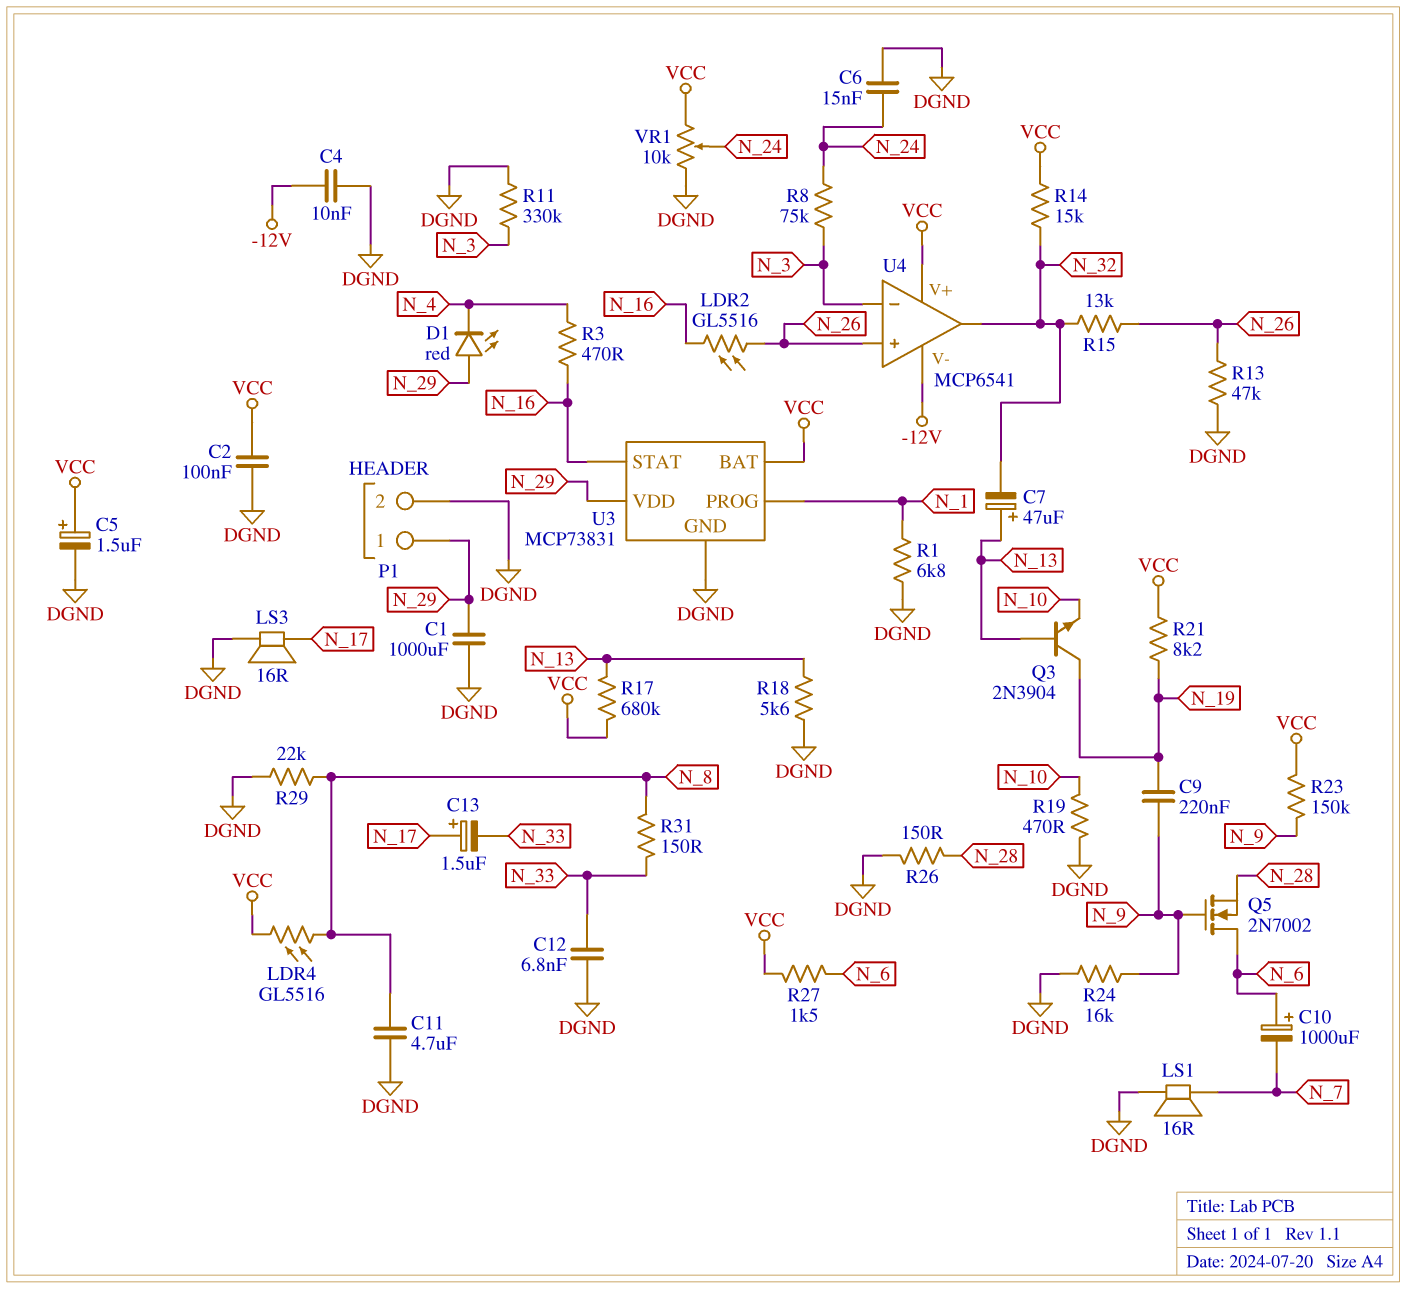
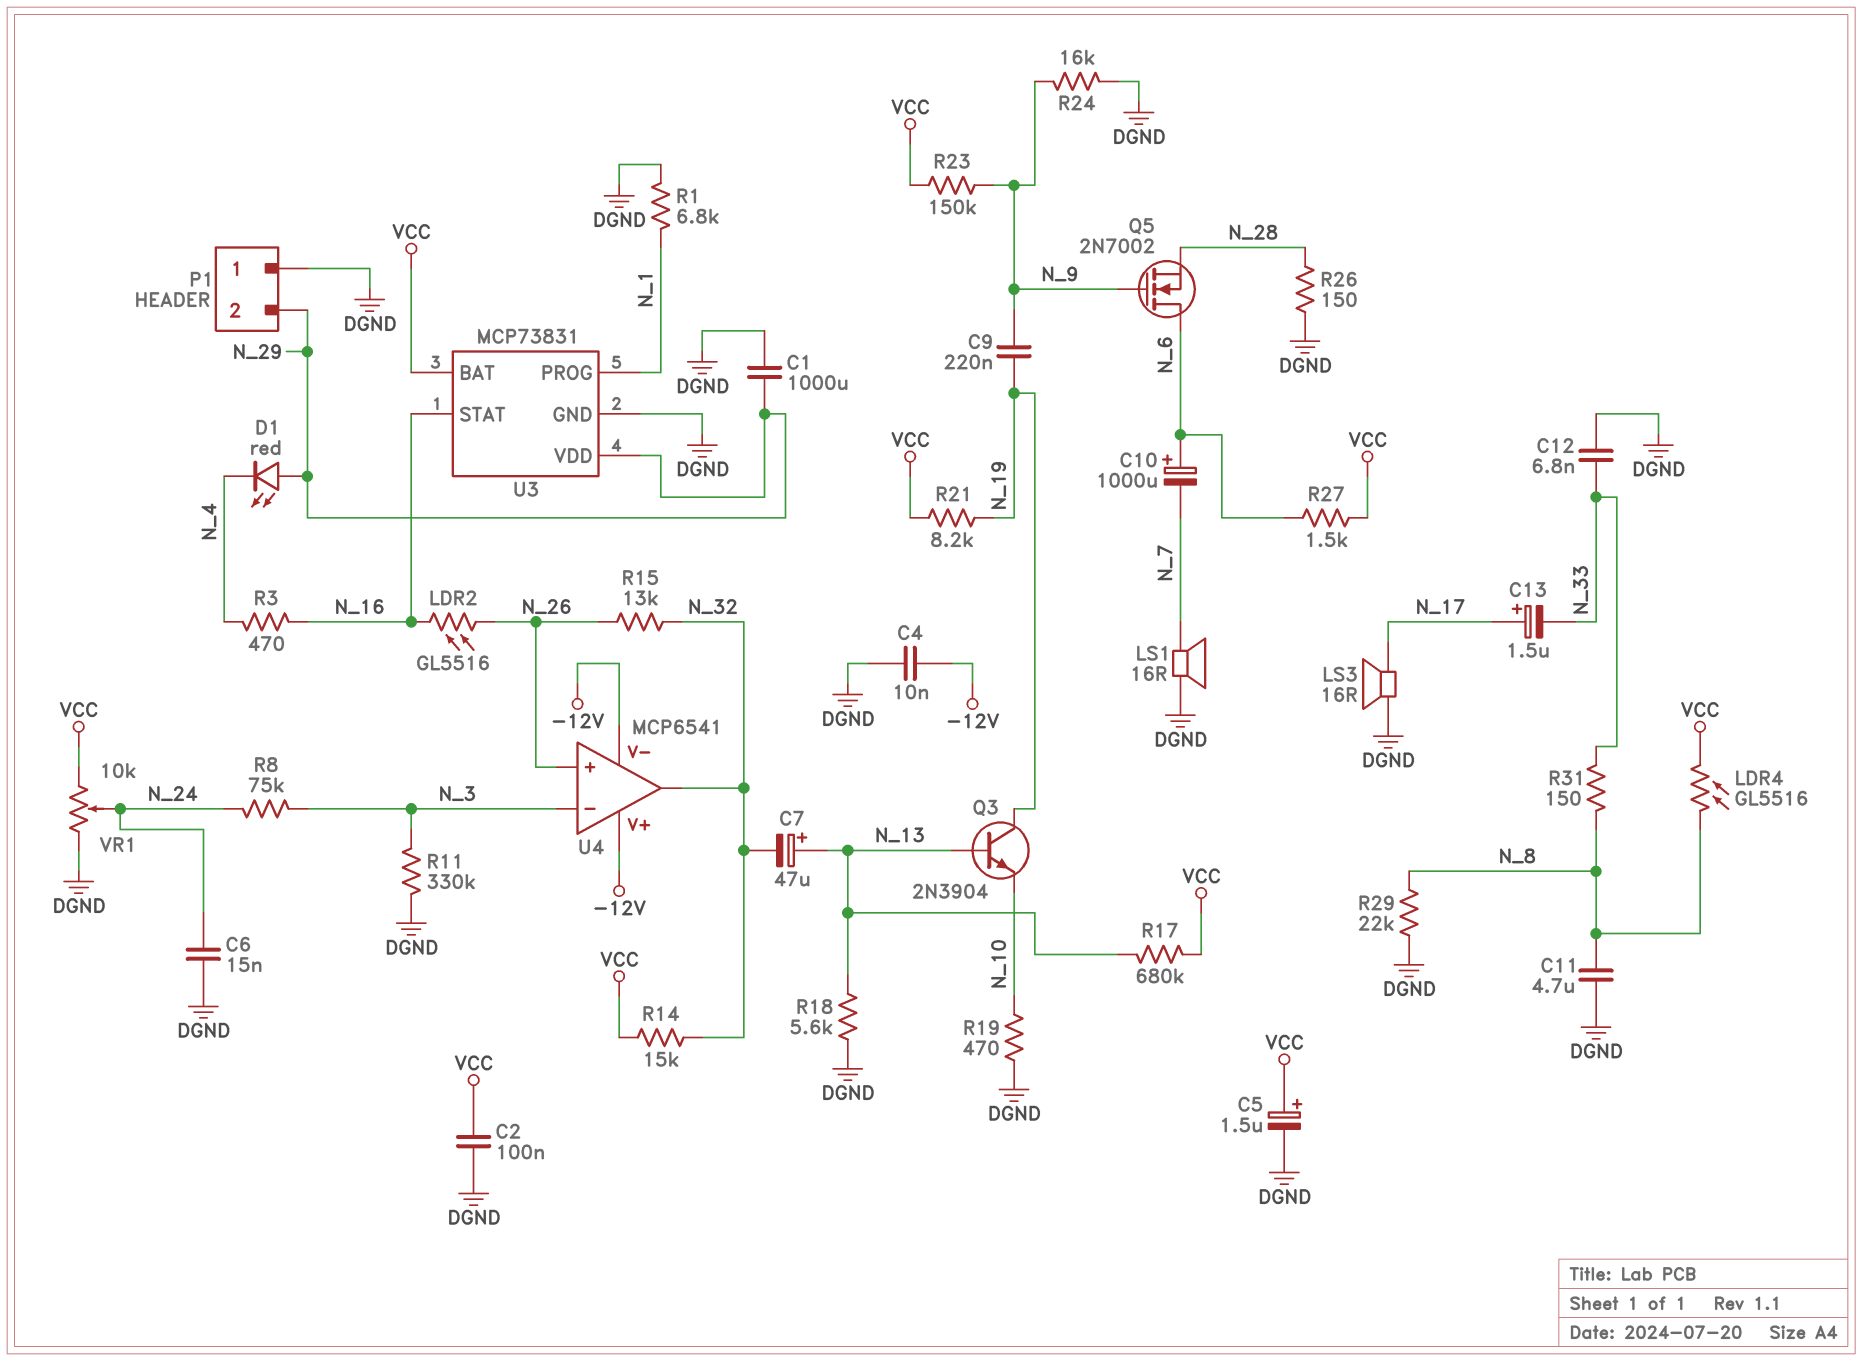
P1 pin 1: N_29 -> DGND
P1 pin 2: DGND -> N_29
R13: 47k (DGND, N_26) -> none
U4 pin V+: VCC -> -12V

